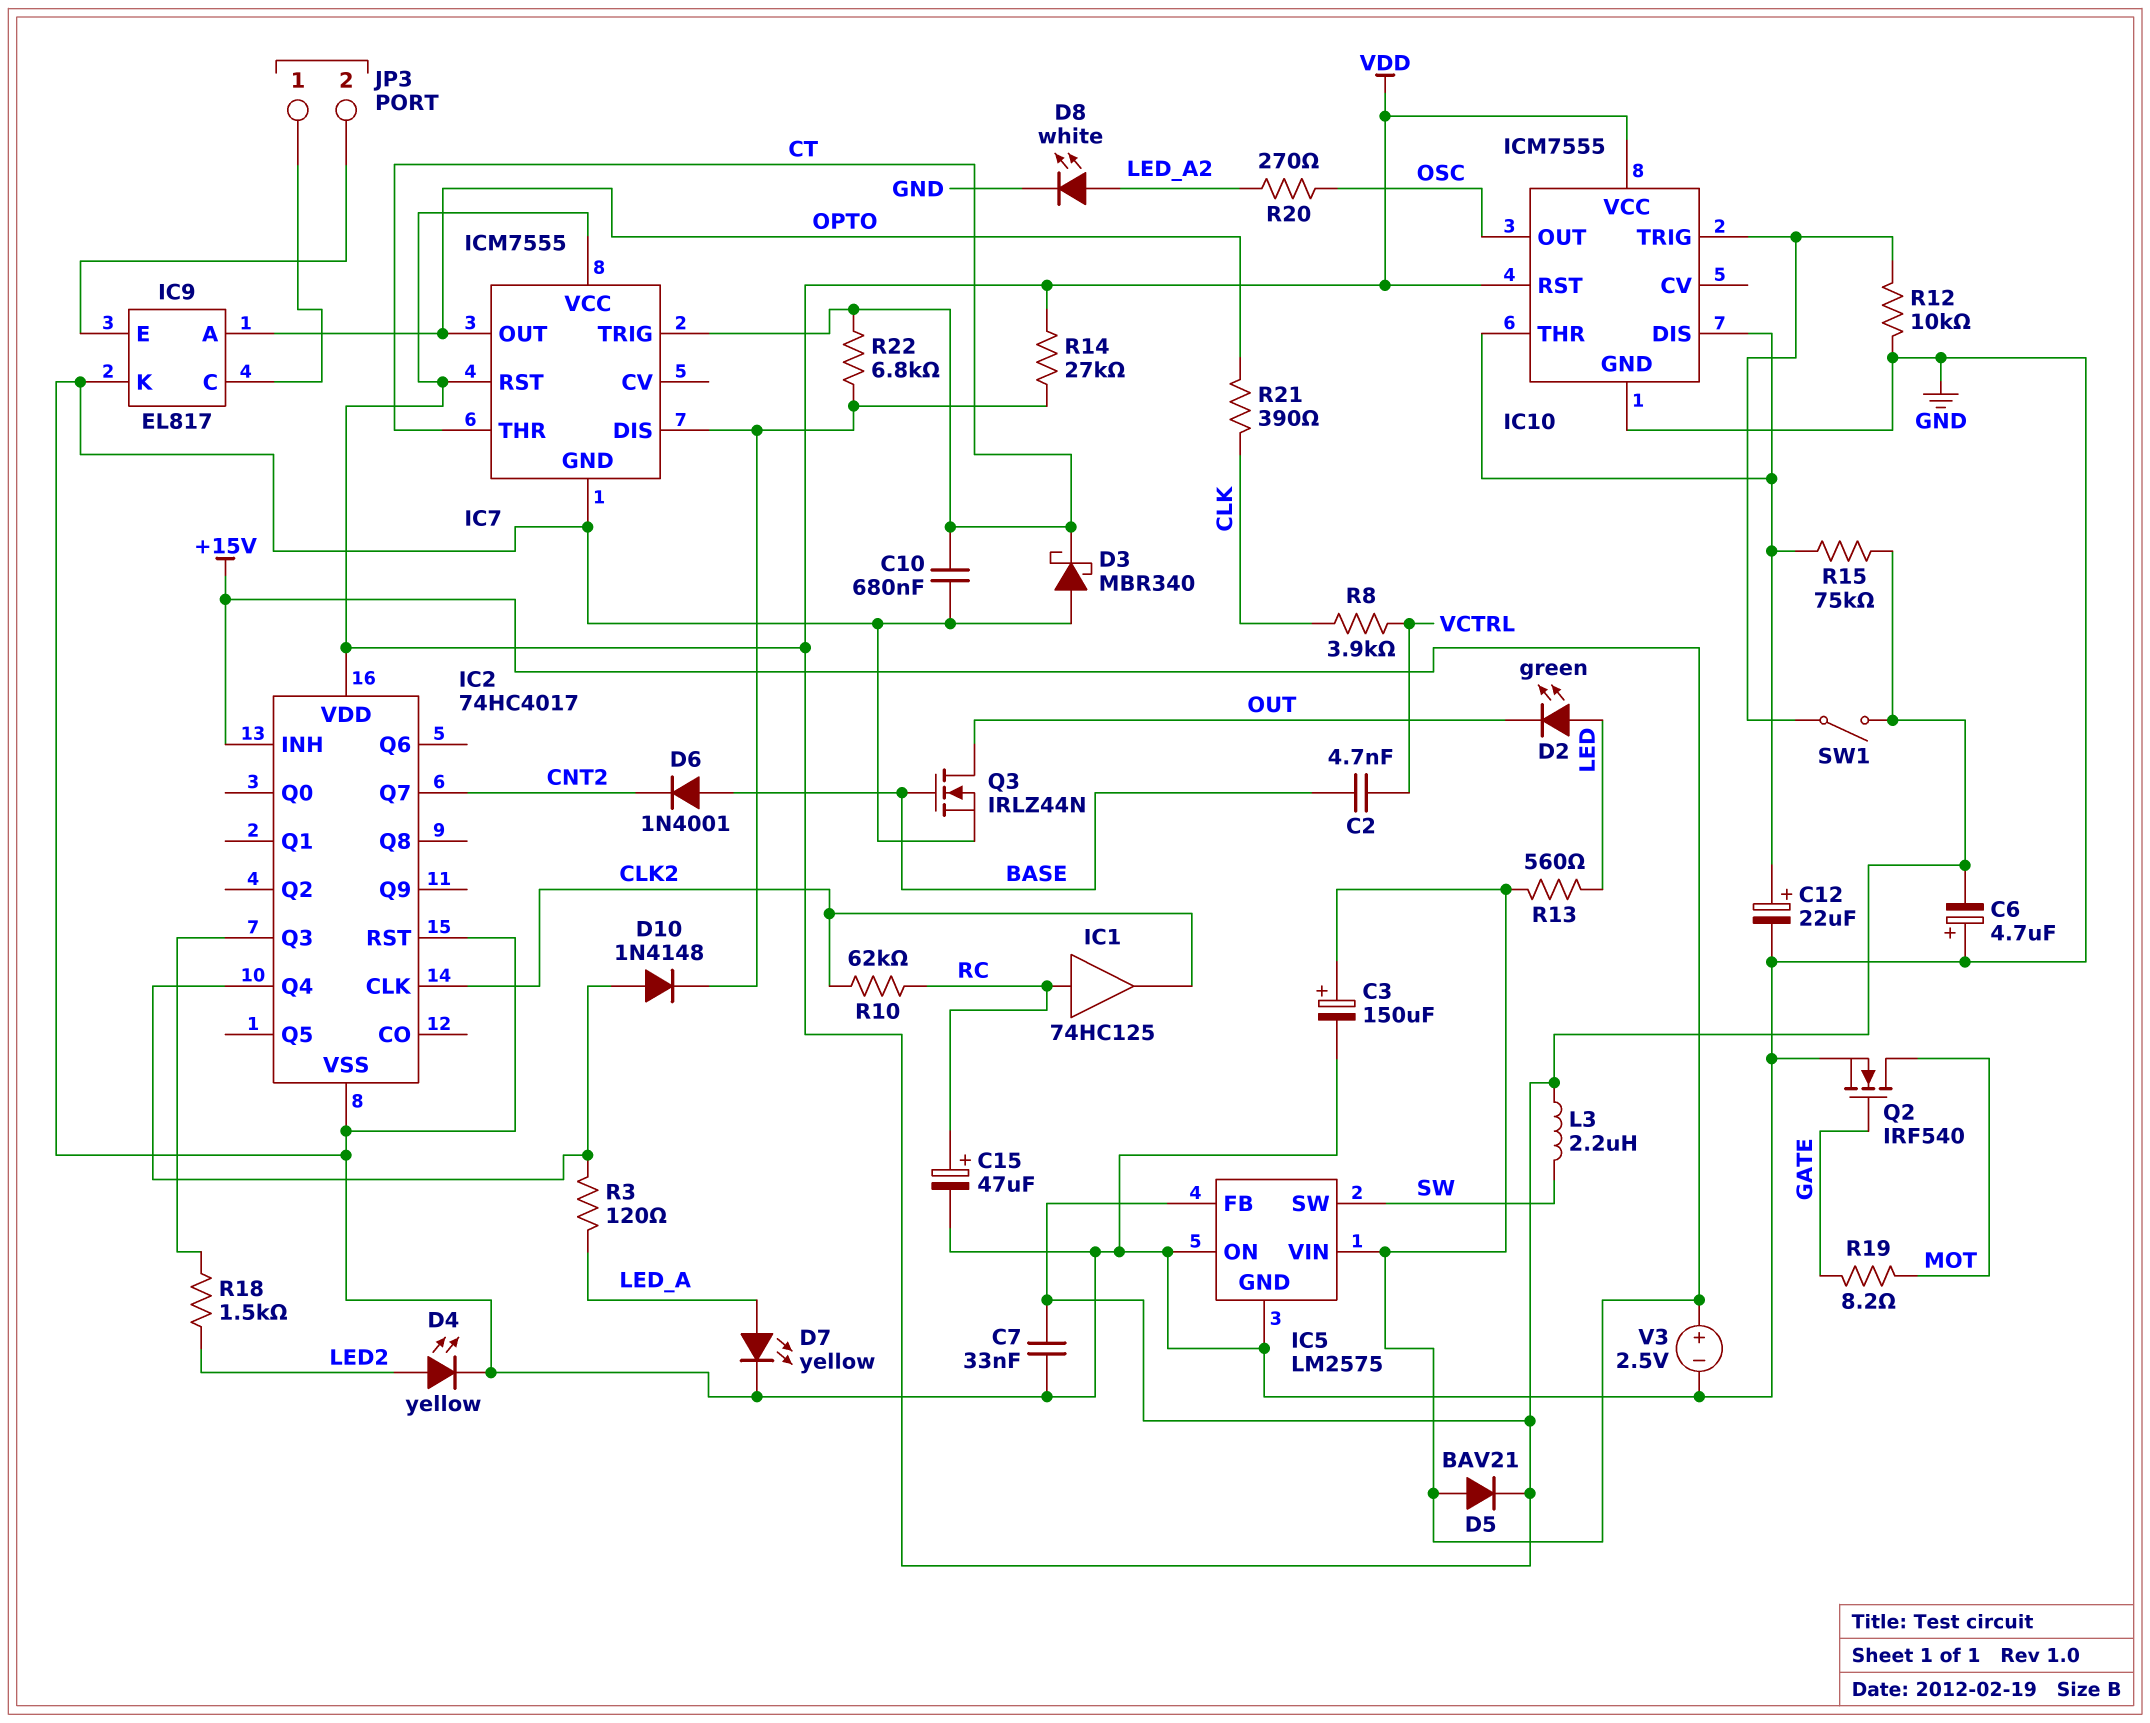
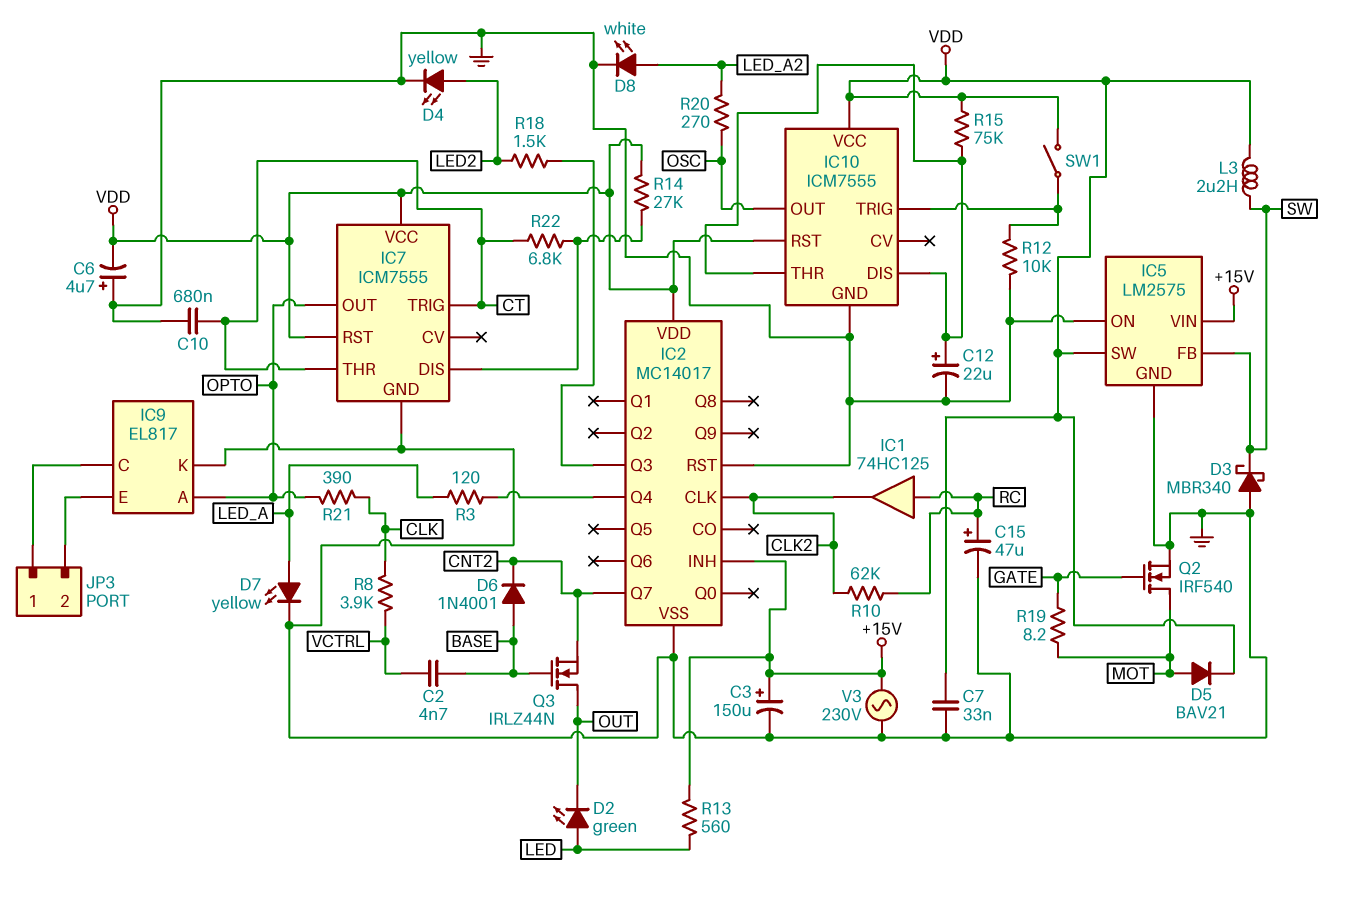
D3: schottky MBR340 (A GND, K CT) -> schottky MBR340 (A GND, K SW)
D5: diode BAV21 (A +15V, K VDD) -> diode BAV21 (A MOT, K VDD)
D10: diode 1N4148 (A IC2/Q4, K IC7/DIS) -> none
IC2: 74HC4017 -> MC14017
IC5 pin FB: VDD -> SW
IC5 pin SW: SW -> VDD
Q3: NMOS IRLZ44N (G BASE, D OUT, S GND) -> NMOS IRLZ44N (G BASE, D OUT, S CNT2)
V3: 2.5V (plus +15V, minus GND) -> AC 230V (+15V, GND)

